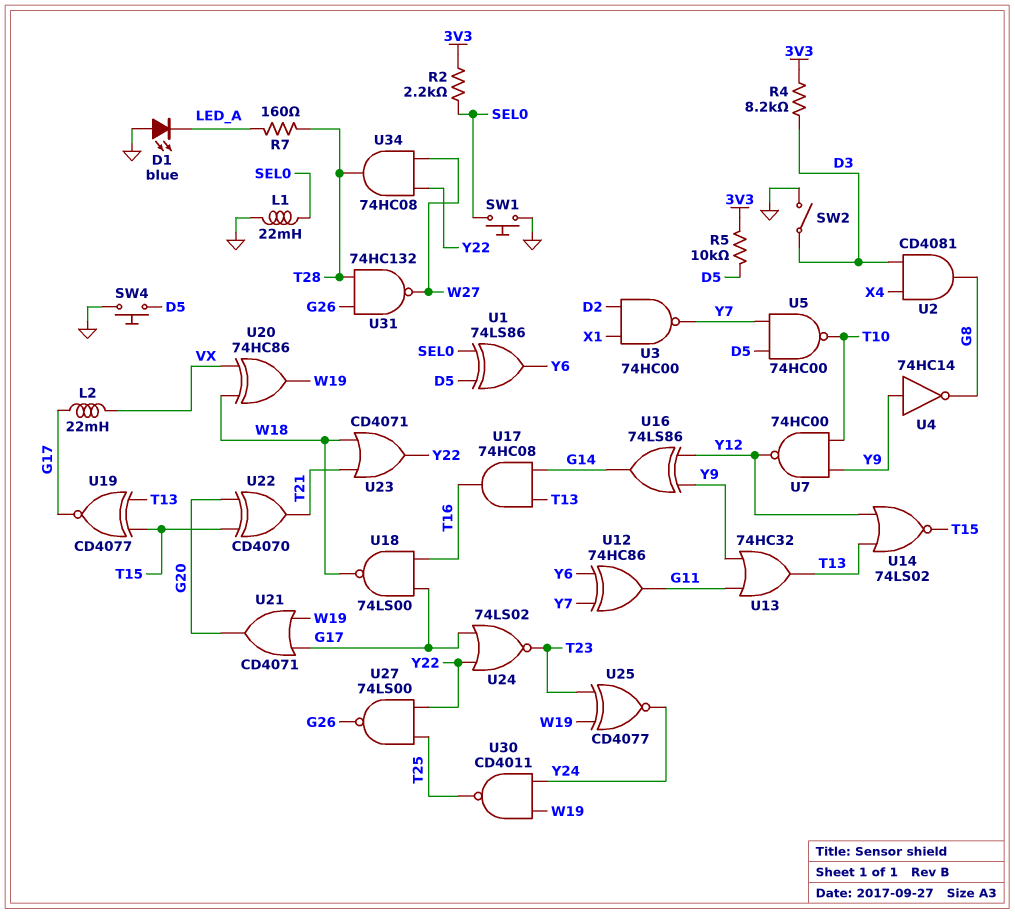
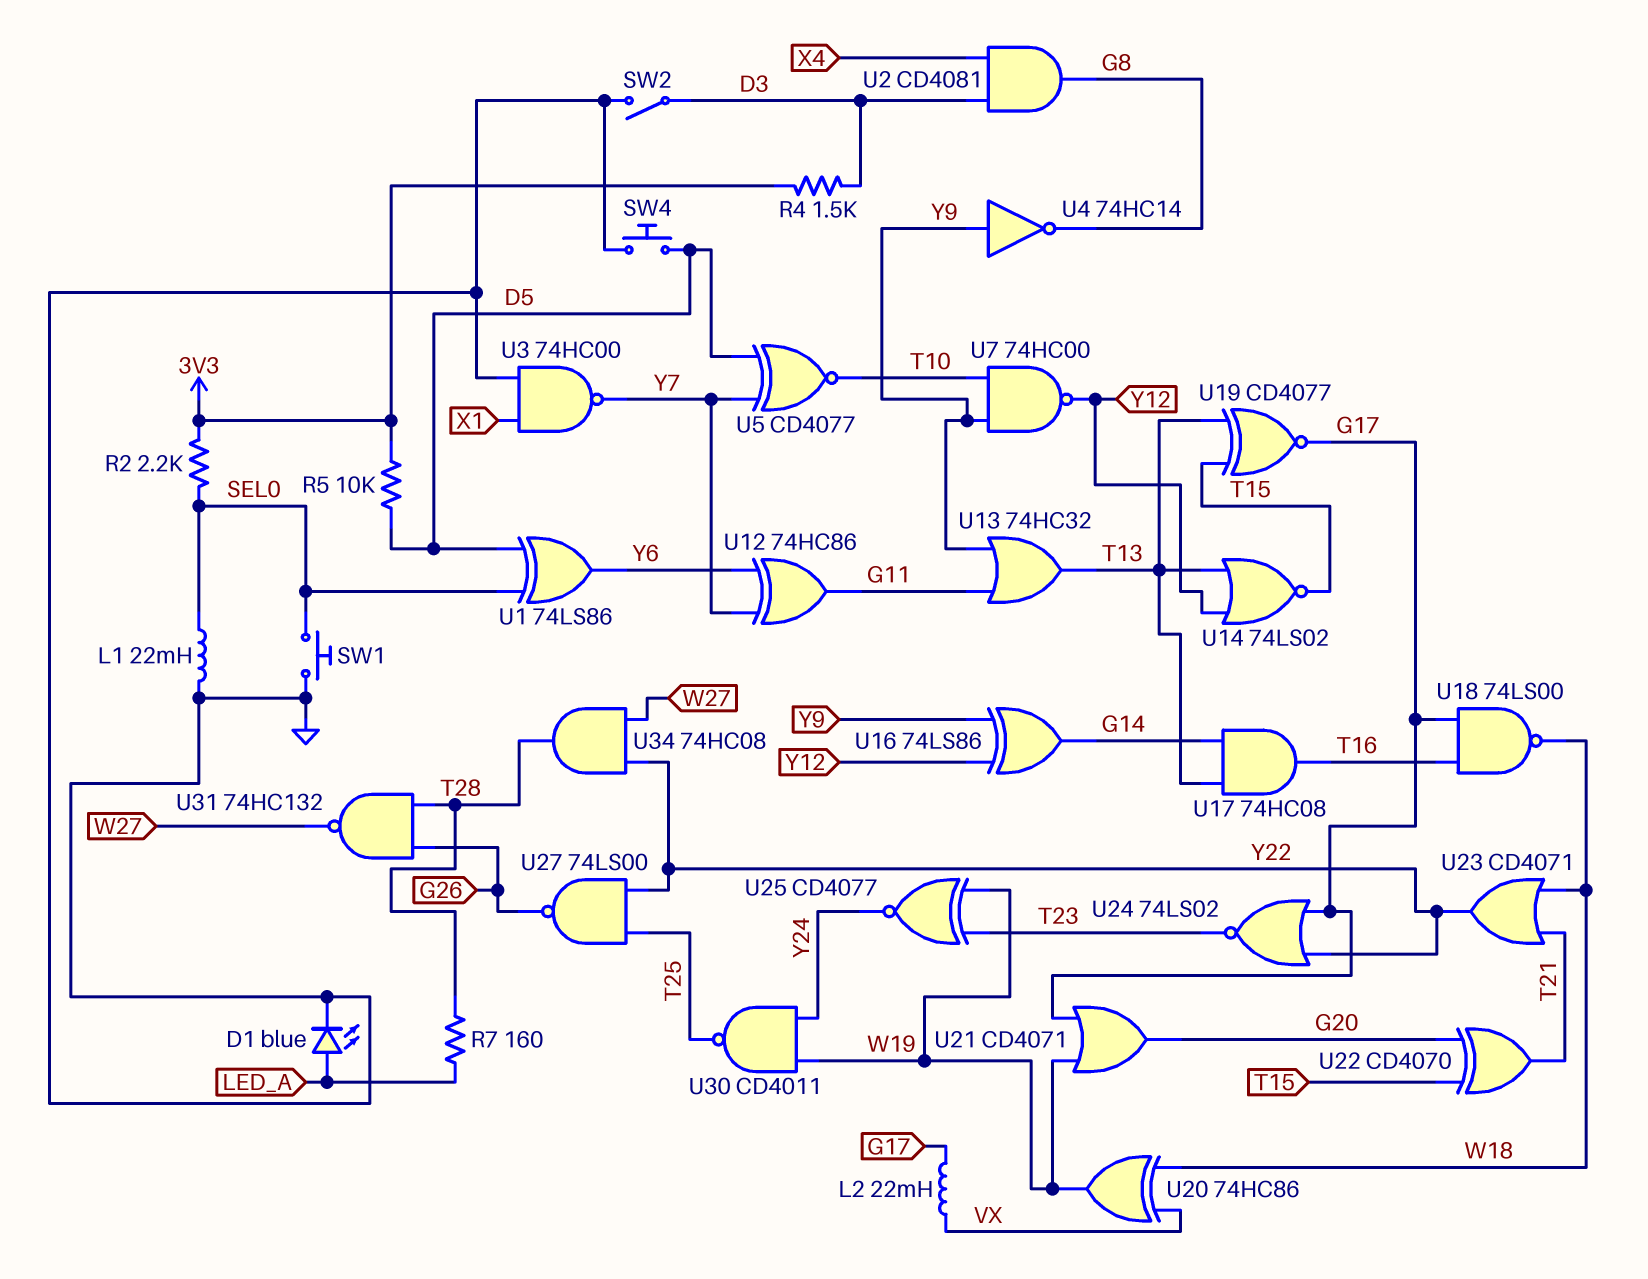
D1: LED blue (A GND, K LED_A) -> LED blue (A LED_A, K GND)
R4: 8.2k (3V3, D3) -> 1.5k (3V3, D3)
U3: NAND 74HC00 (in D2, in X1, out Y7) -> NAND 74HC00 (in GND, in X1, out Y7)
U5: NAND 74HC00 (in D5, in Y7, out T10) -> XNOR CD4077 (in D5, in Y7, out T10)

